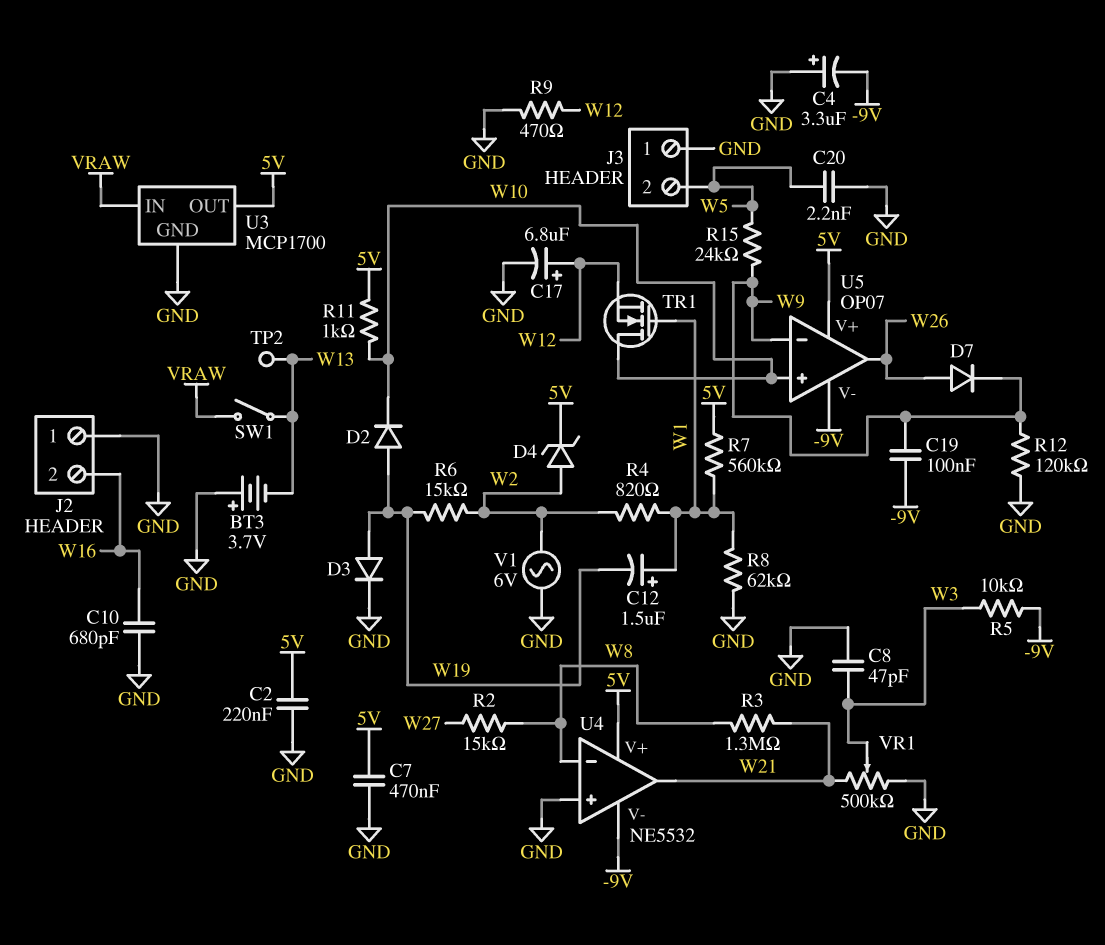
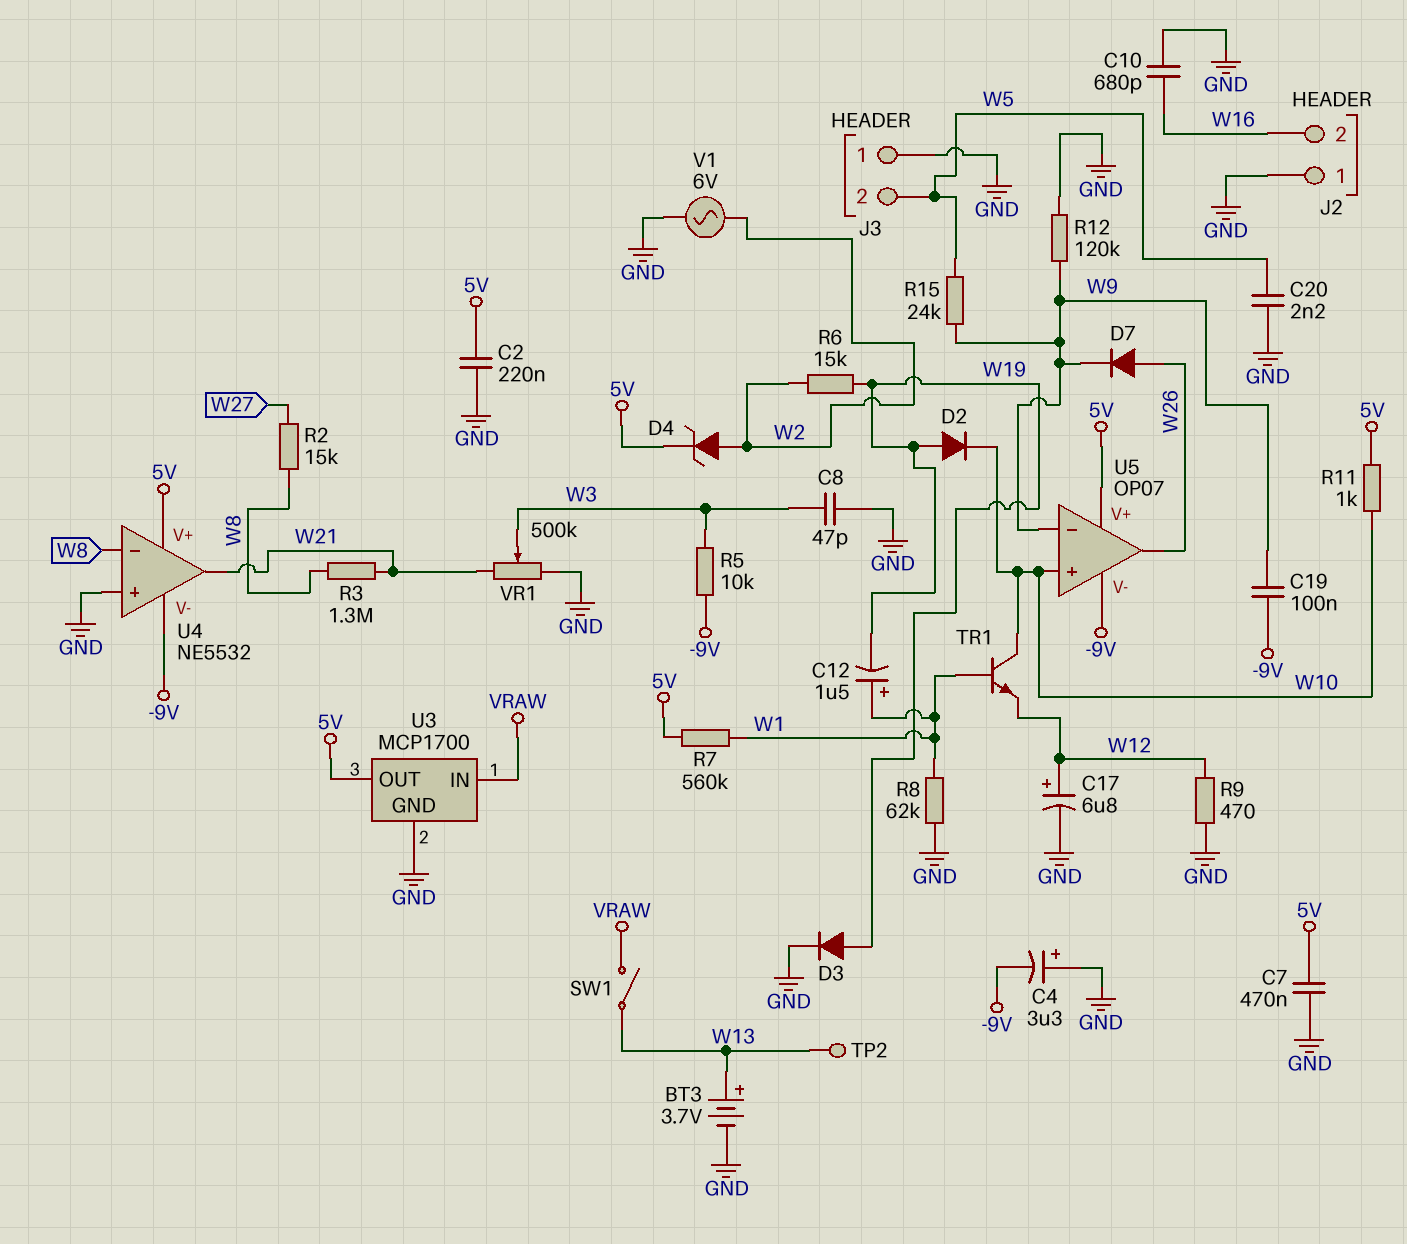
BT3: 3.7V (plus GND, minus W13) -> 3.7V (plus W13, minus GND)
R4: 820 (W1, W2) -> none
TR1: NMOS (G W1, D W10, S W12) -> NPN (B W1, C W10, E W12)

